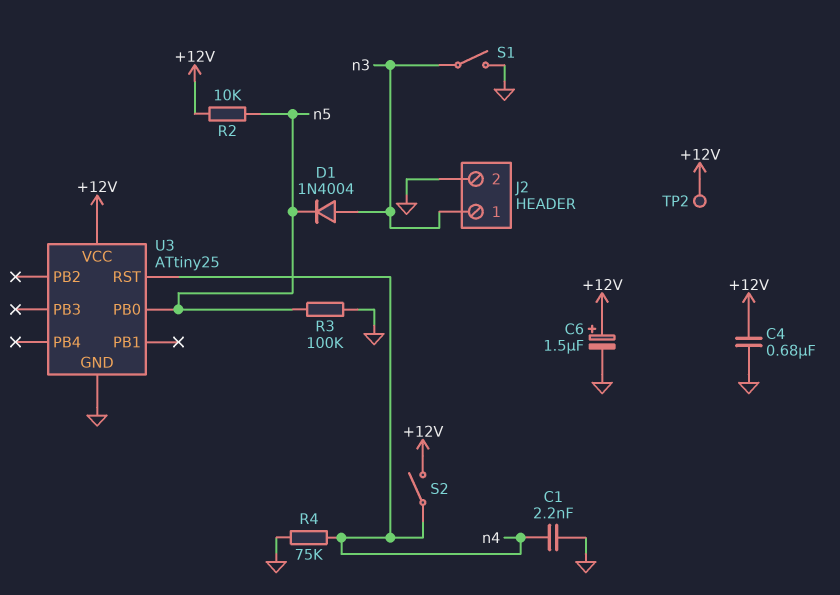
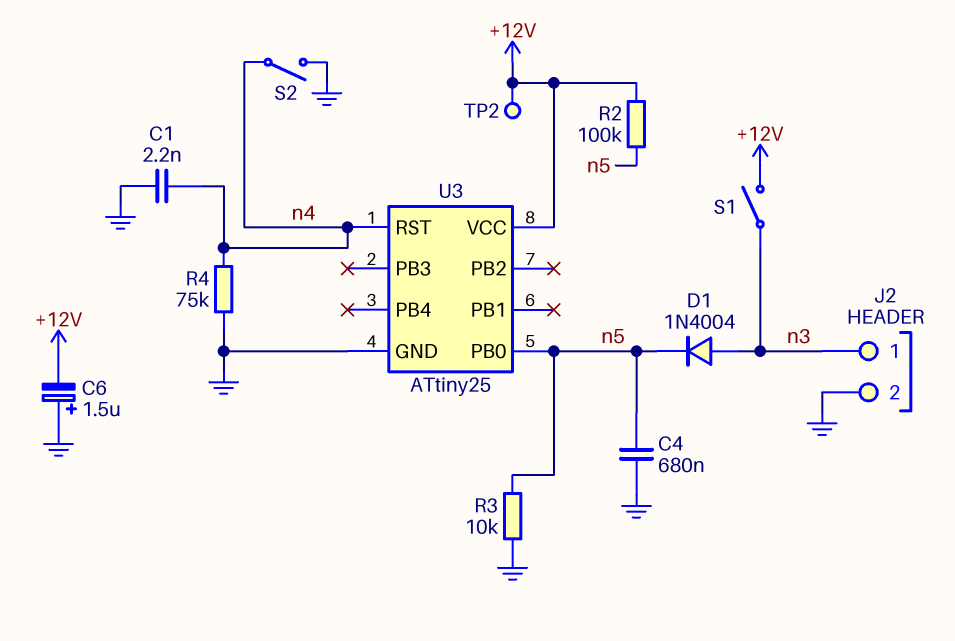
C4: 680nF (+12V, GND) -> 680nF (GND, n5)
C6: 1.5uF (plus +12V, minus GND) -> 1.5uF (plus GND, minus +12V)
R2: 10k (+12V, n5) -> 100k (+12V, n5)
R3: 100k (GND, n5) -> 10k (GND, n5)
S1: switch (GND, n3) -> switch (+12V, n3)
S2: switch (+12V, n4) -> switch (GND, n4)

